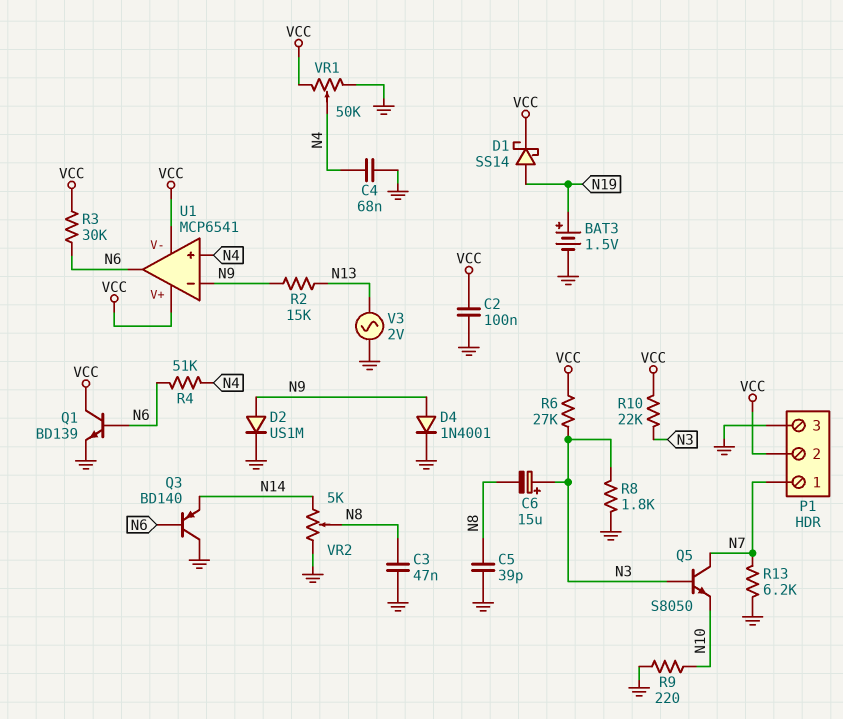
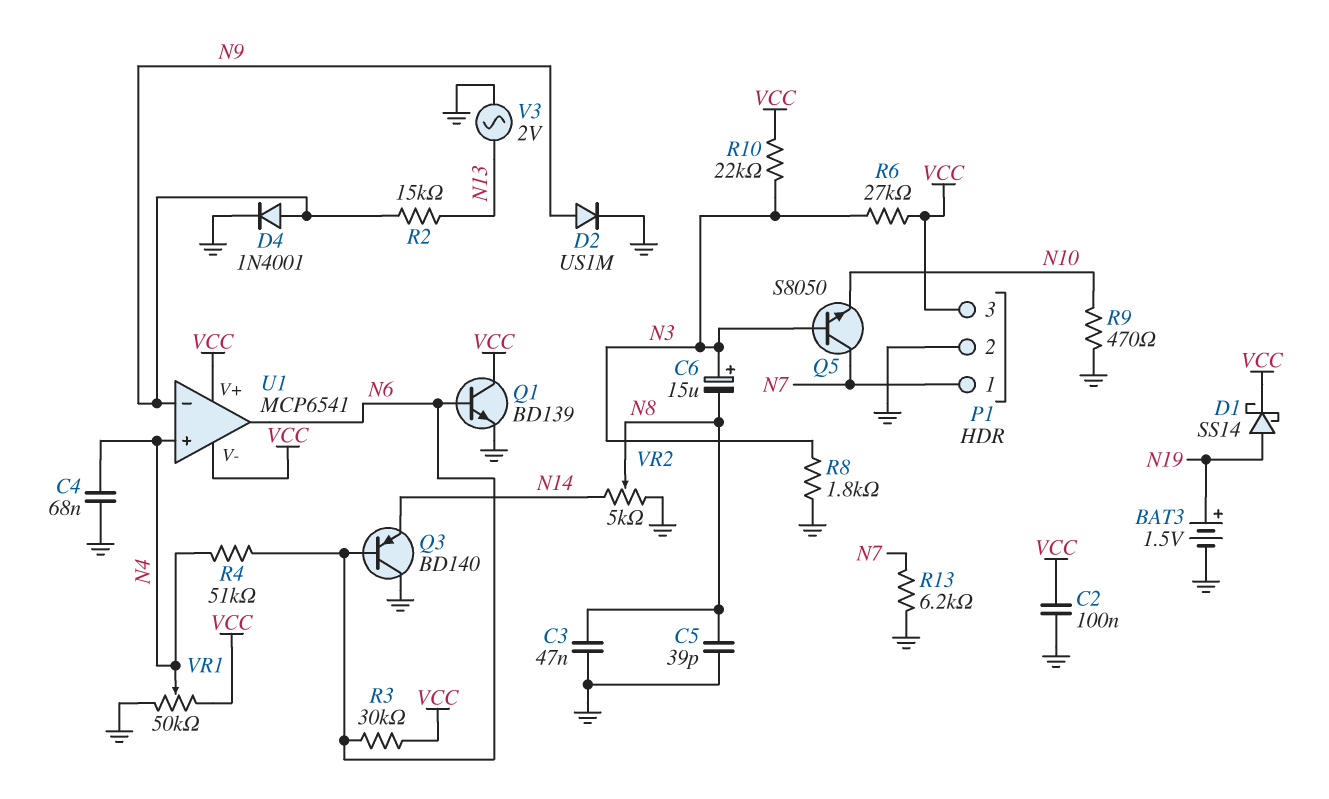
P1 pin 2: VCC -> GND
P1 pin 3: GND -> VCC
R9: 220 (GND, N10) -> 470 (GND, N10)

